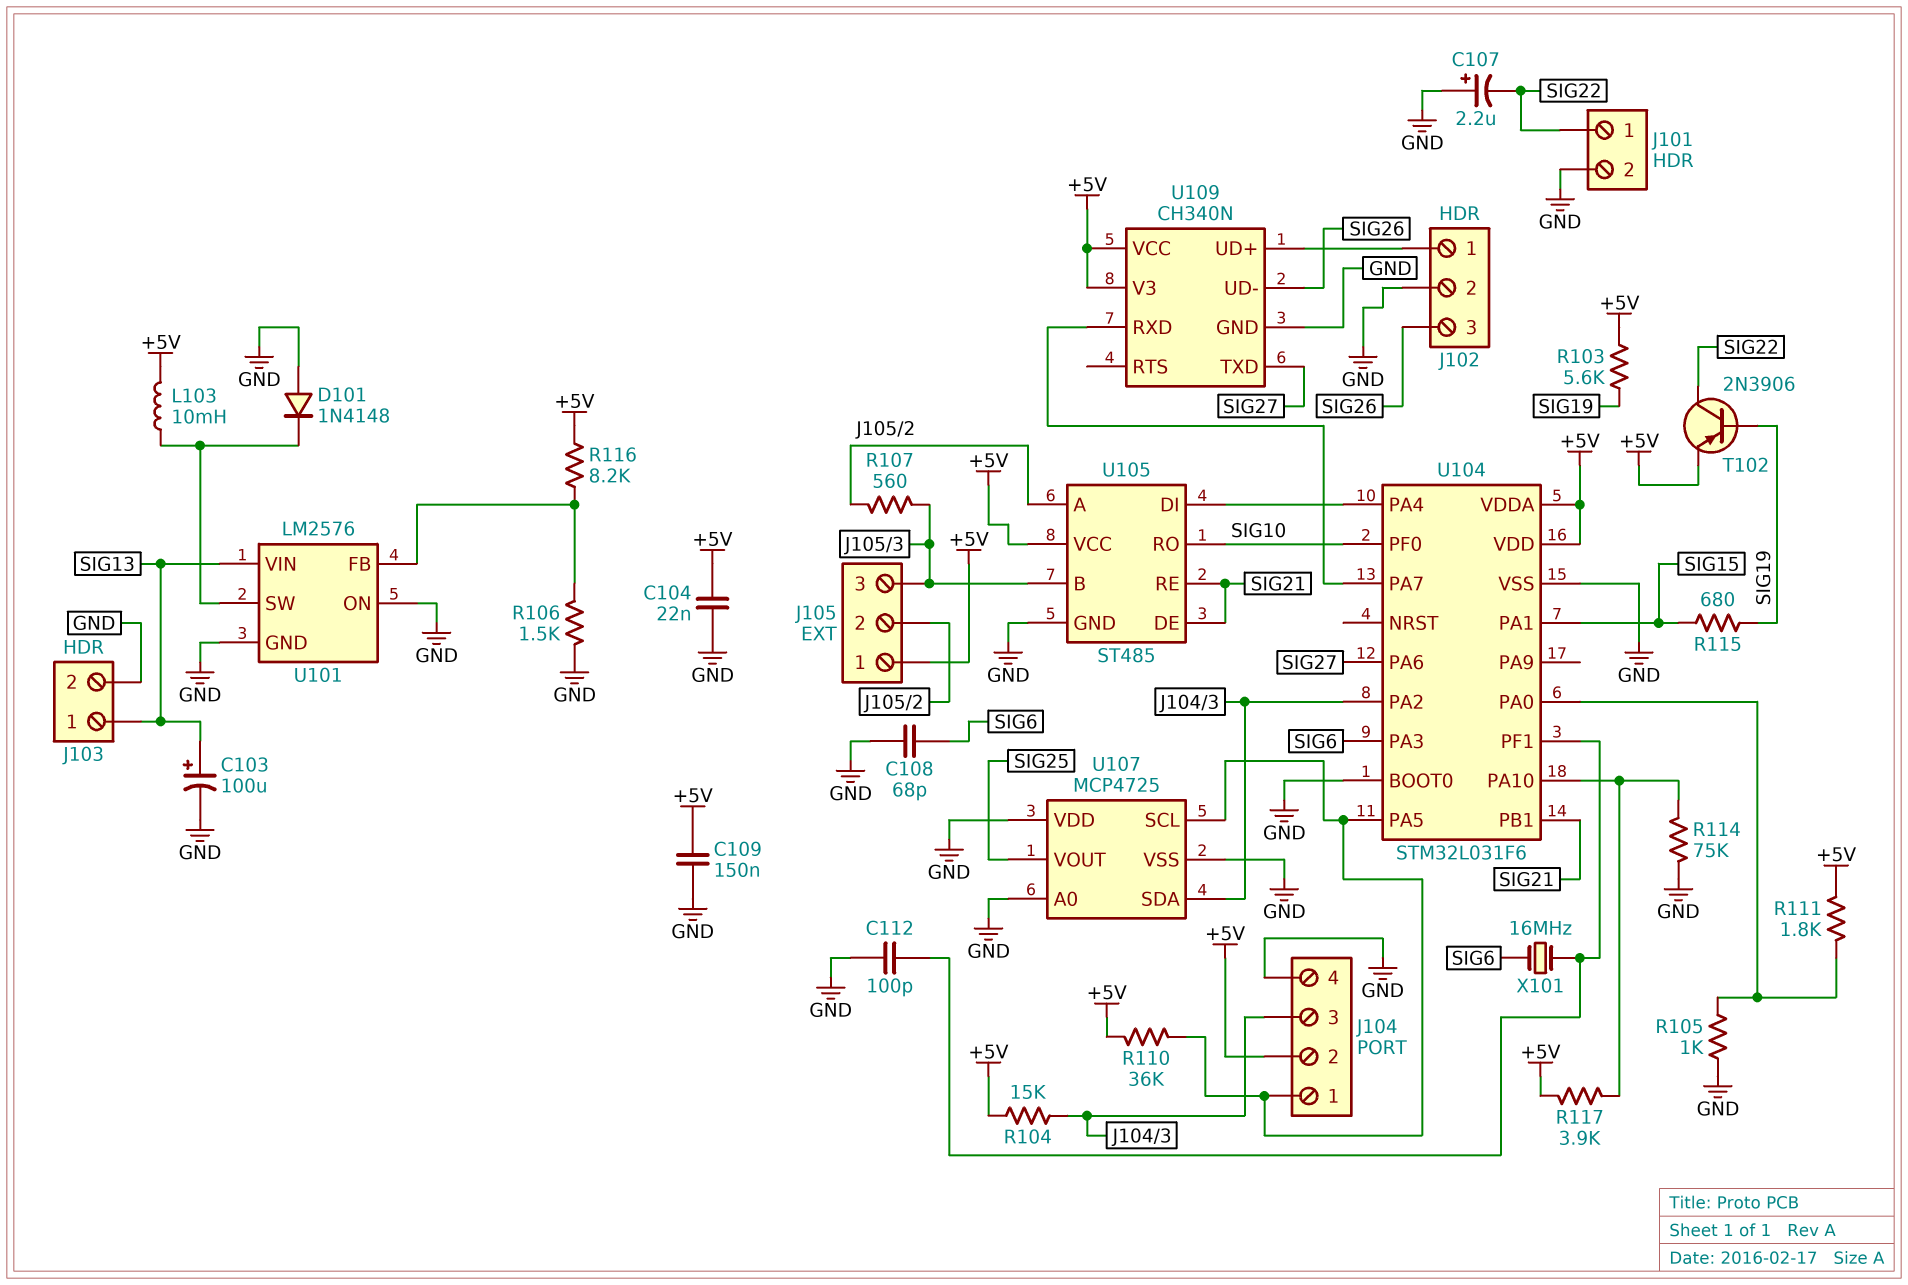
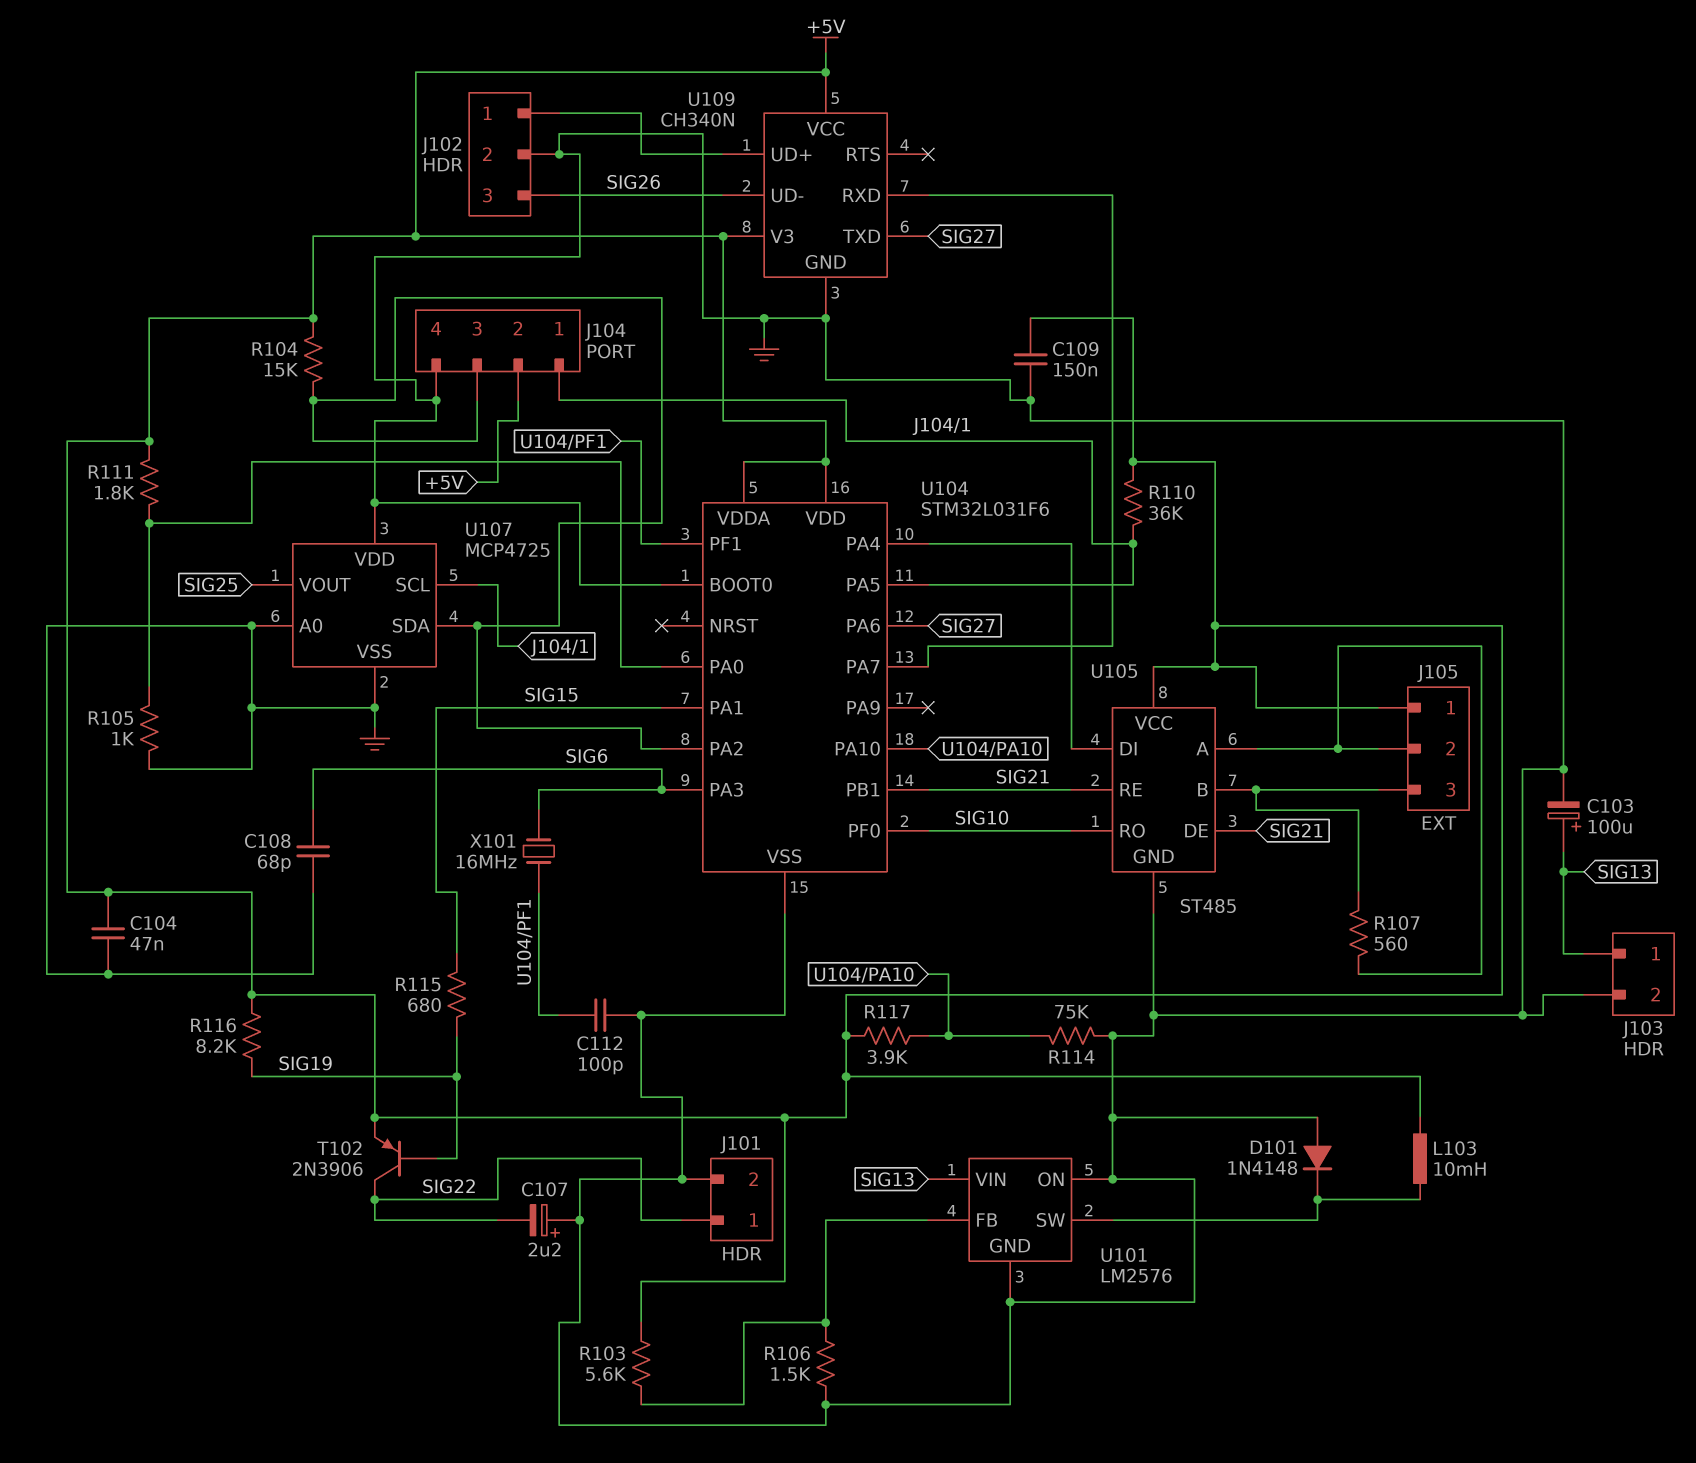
C104: 22nF (+5V, GND) -> 47nF (+5V, GND)
R103: 5.6k (+5V, SIG19) -> 5.6k (+5V, U101/FB)
R116: 8.2k (+5V, U101/FB) -> 8.2k (+5V, SIG19)

